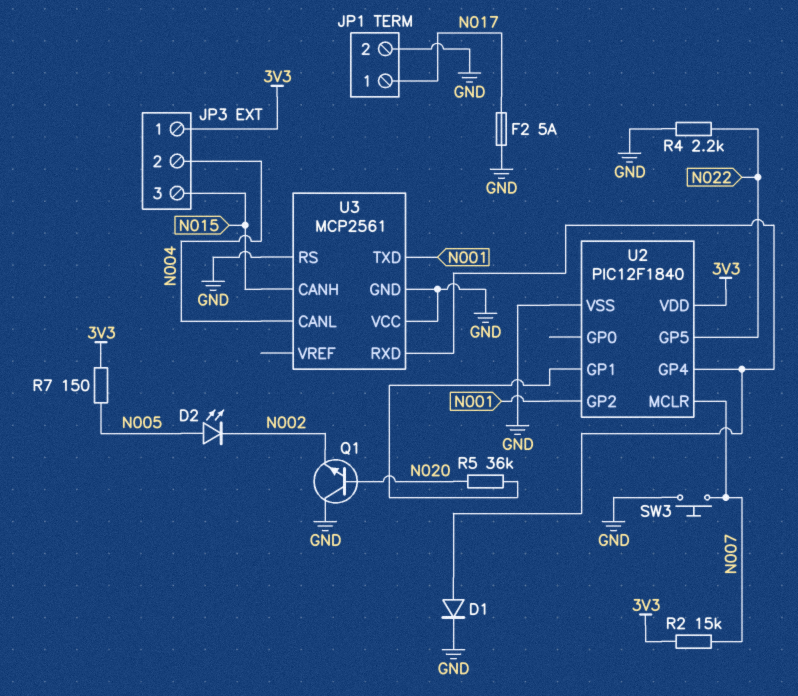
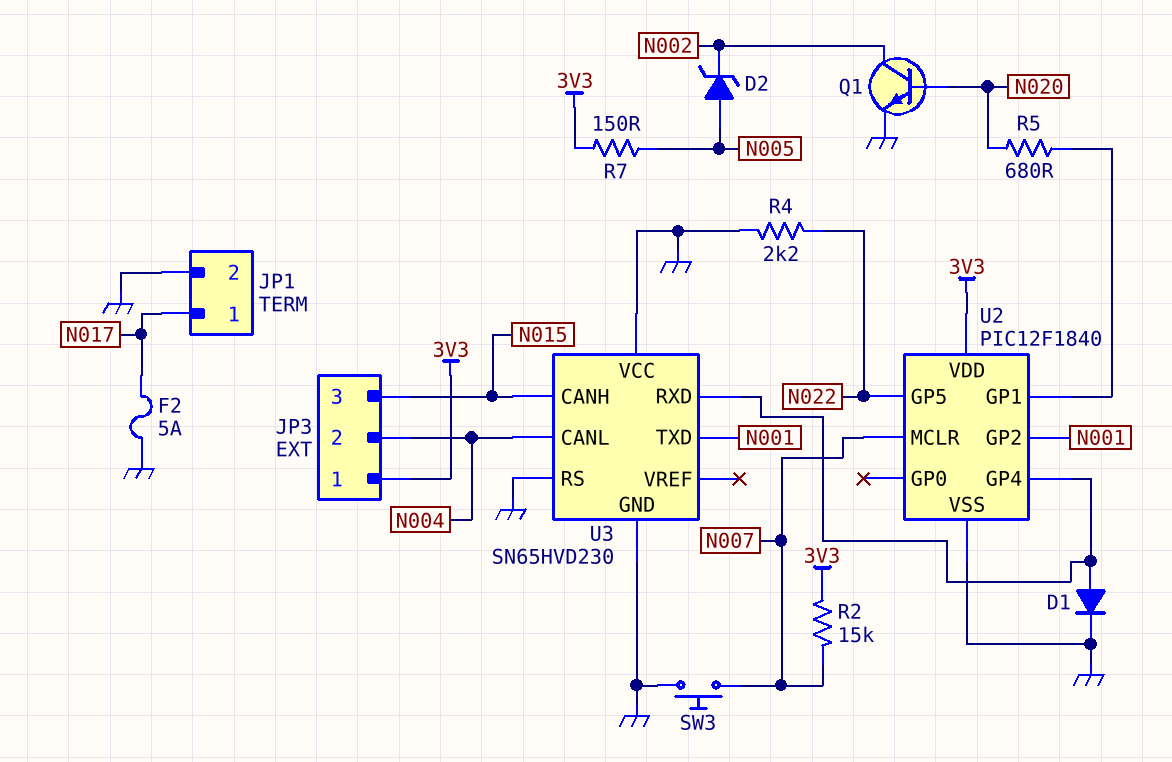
D2: LED (A N005, K N002) -> zener (A N005, K N002)
Q1: NPN (B N020, C GND, E N002) -> NPN (B N020, C N002, E GND)
R5: 36k (N020, U2/GP1) -> 680 (N020, U2/GP1)
U3: MCP2561 -> SN65HVD230

